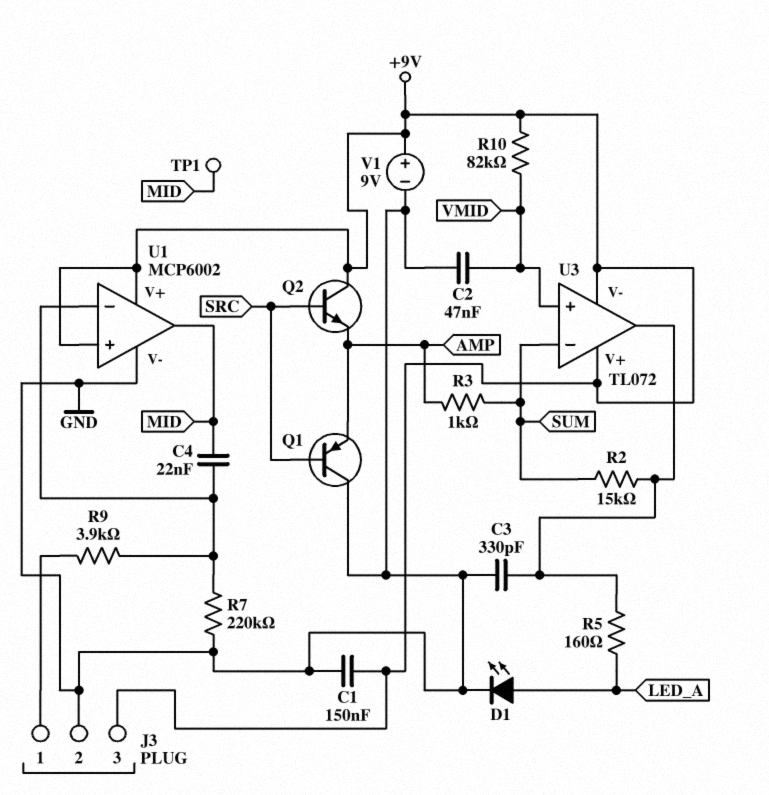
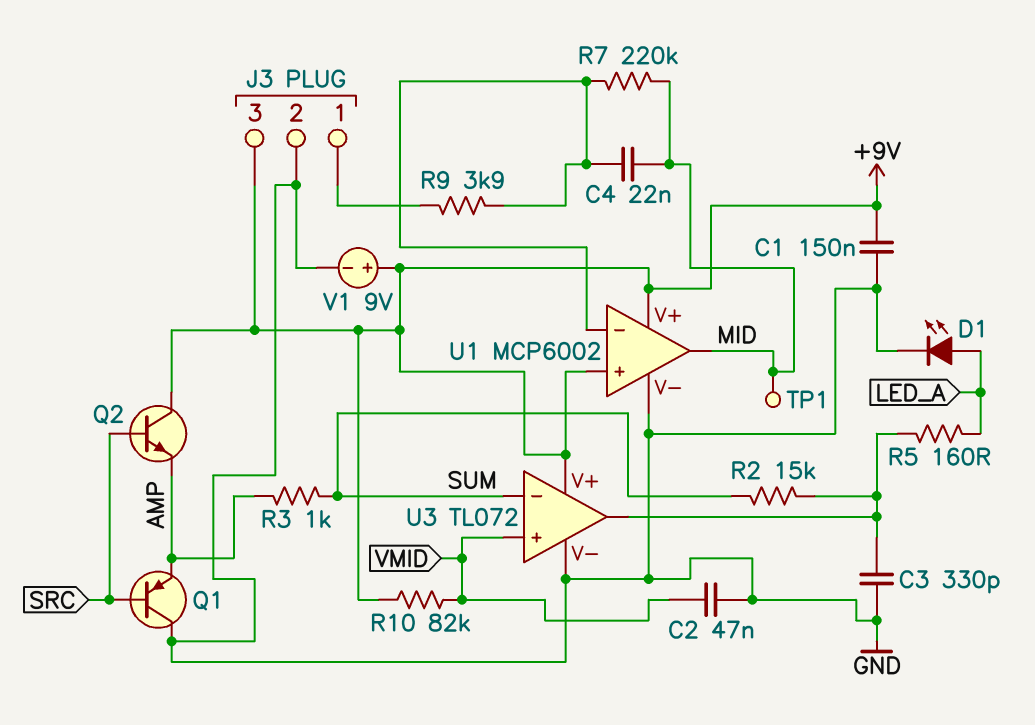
R7: 220k (GND, U1/in-) -> 220k (MID, U1/in-)
U3 pin V-: +9V -> GND

